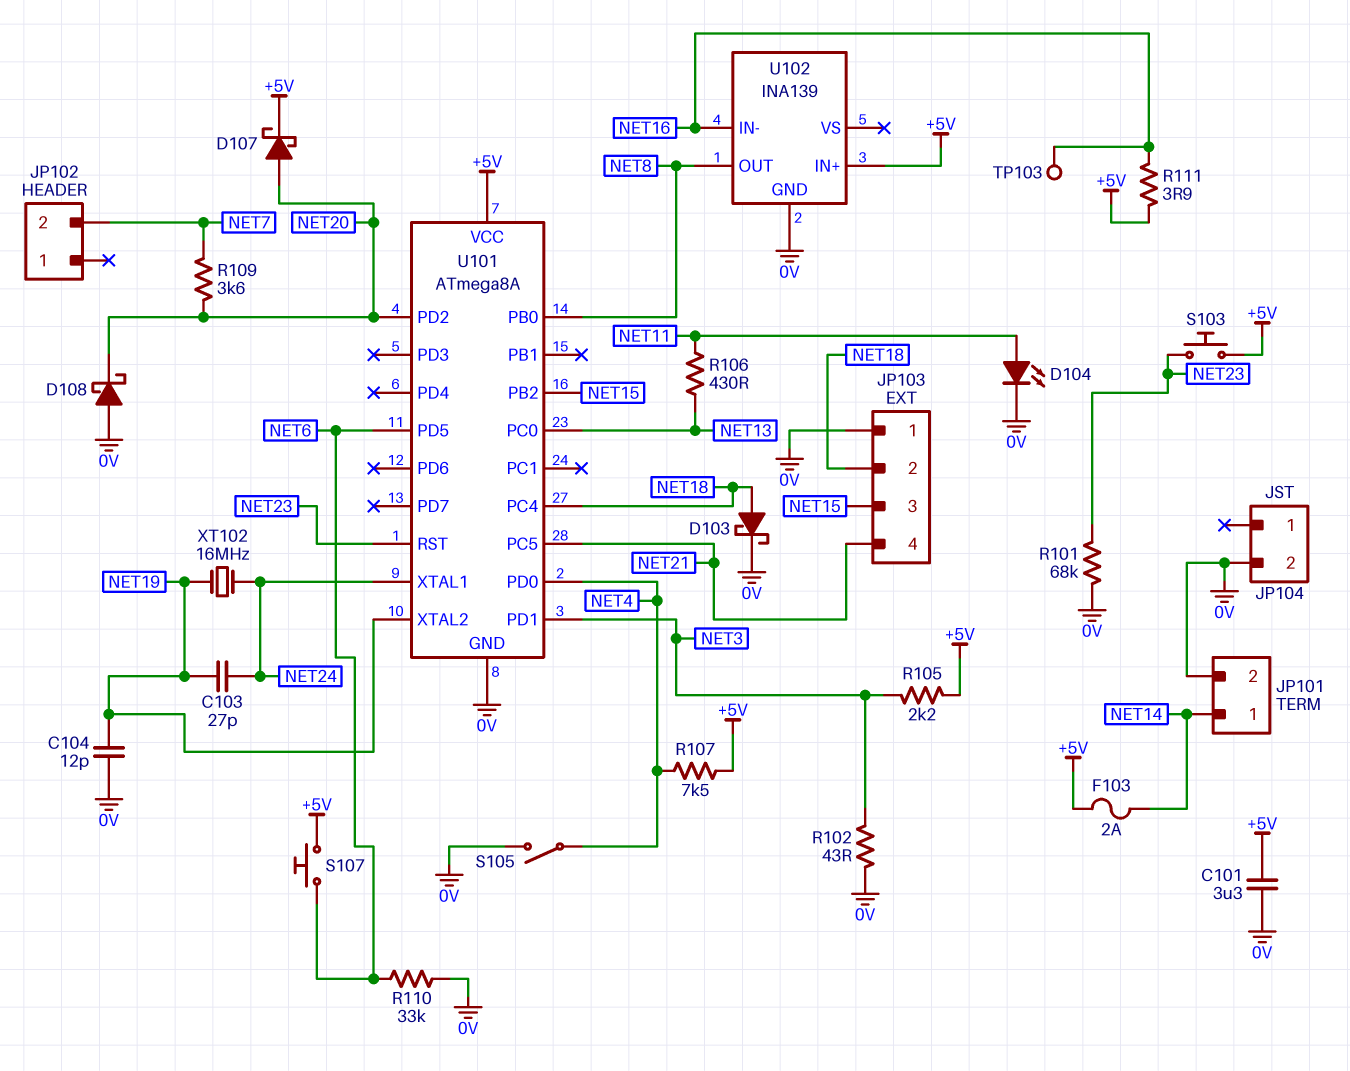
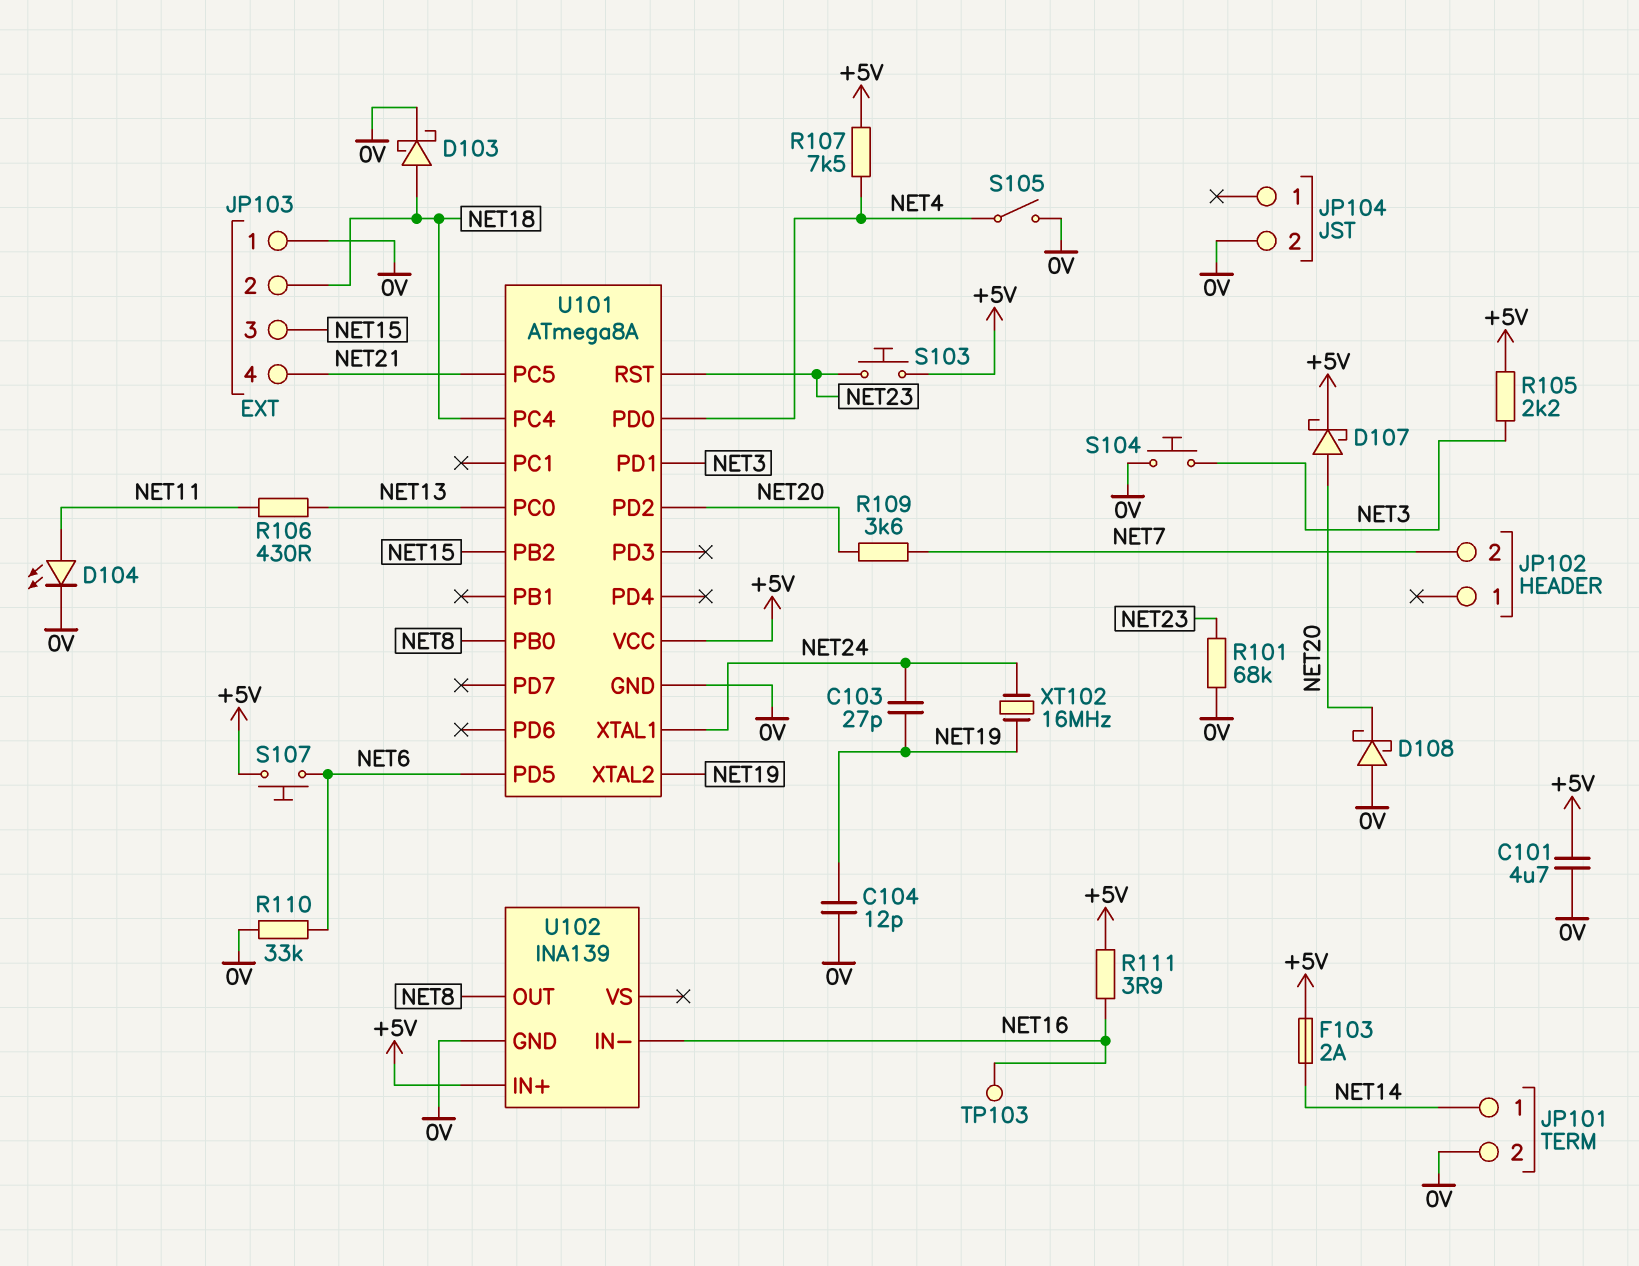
C101: 3.3uF (+5V, 0V) -> 4.7uF (+5V, 0V)
R102: 43 (0V, NET3) -> none
S104: none -> button (0V, NET3)

